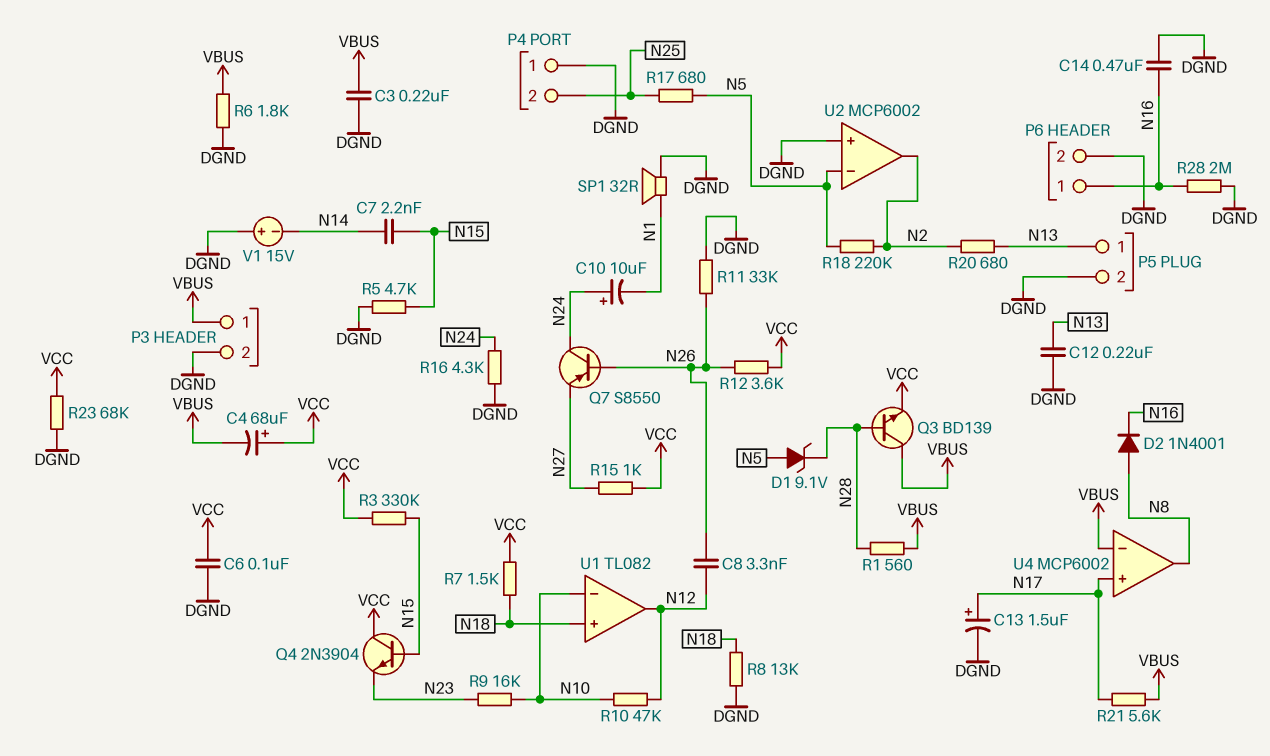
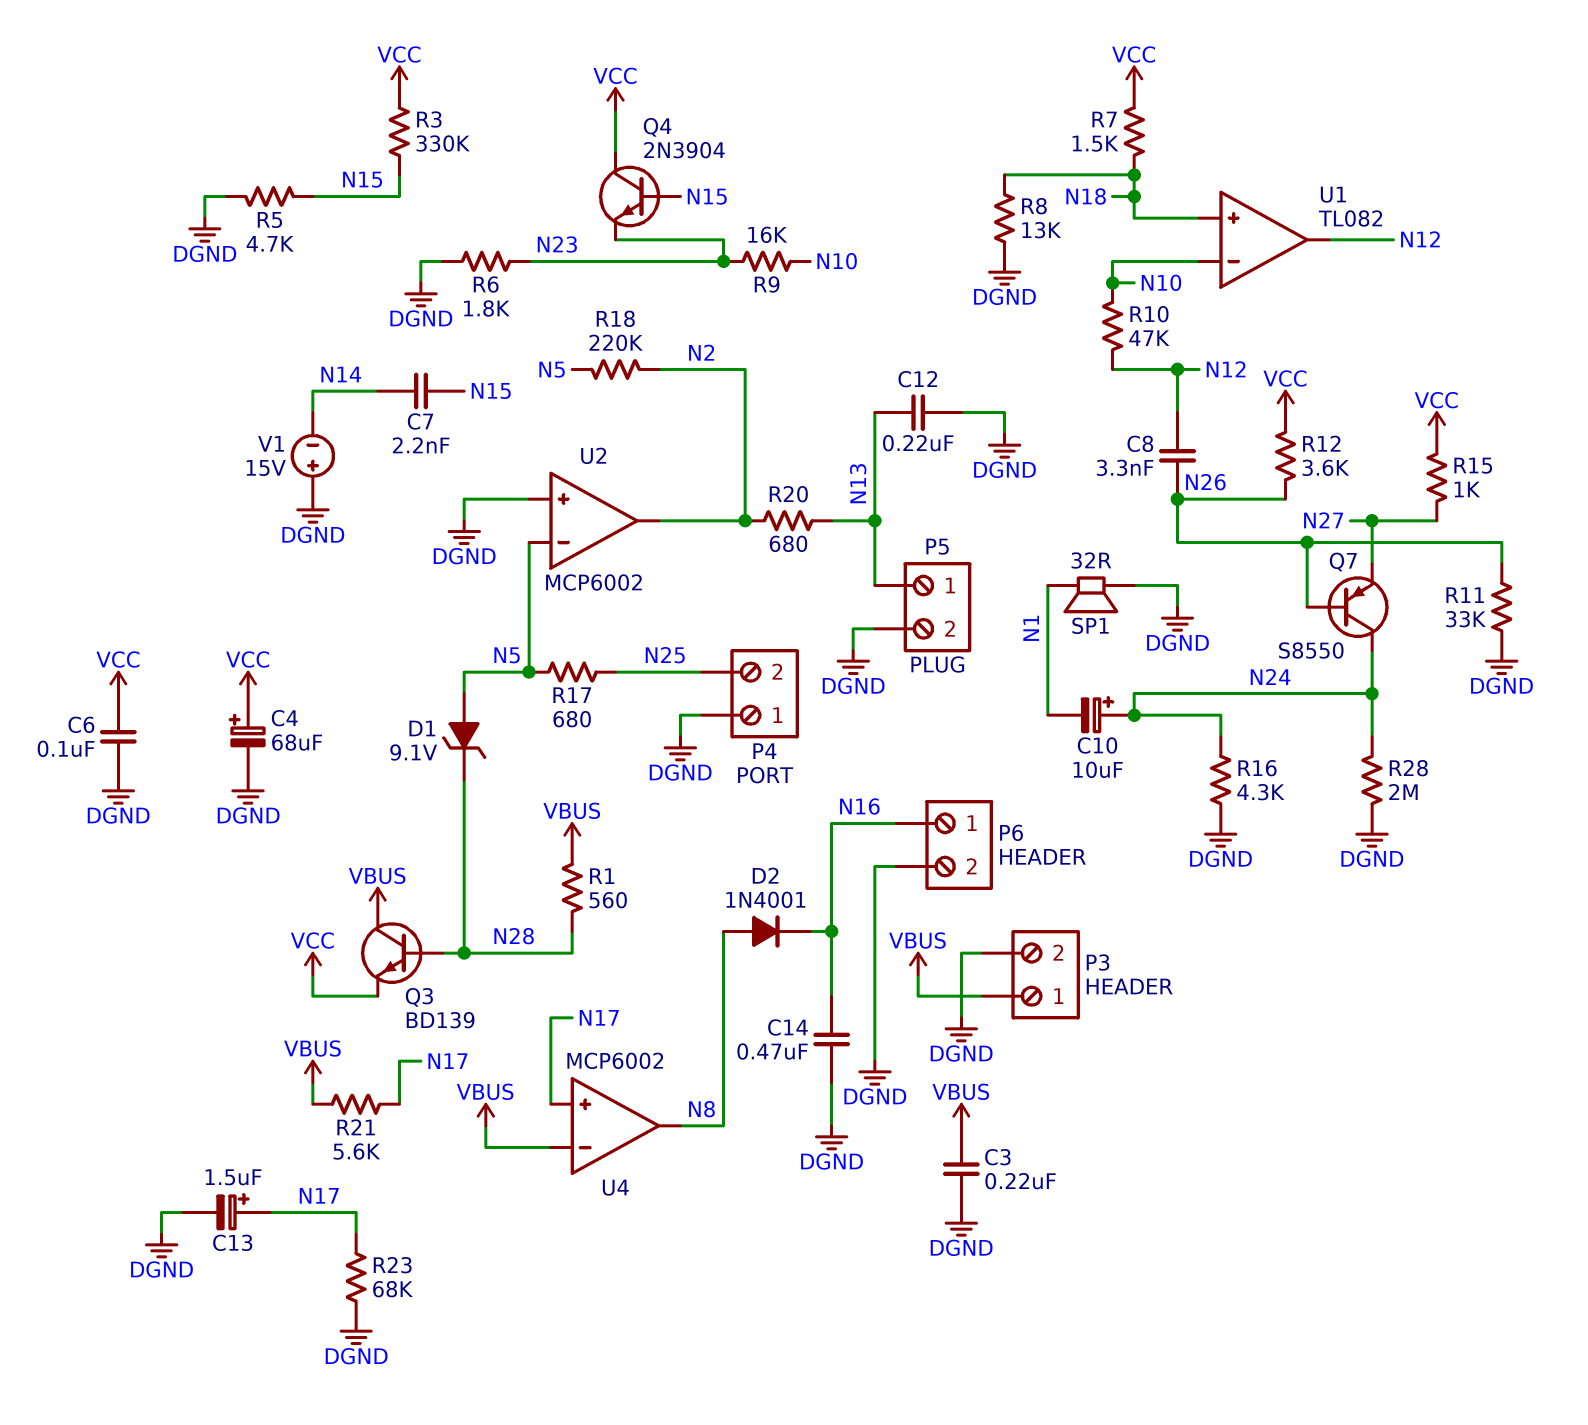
C4: 68uF (plus VCC, minus VBUS) -> 68uF (plus VCC, minus DGND)
R6: 1.8k (DGND, VBUS) -> 1.8k (DGND, N23)
R23: 68k (DGND, VCC) -> 68k (DGND, N17)
R28: 2M (DGND, N16) -> 2M (DGND, N24)

